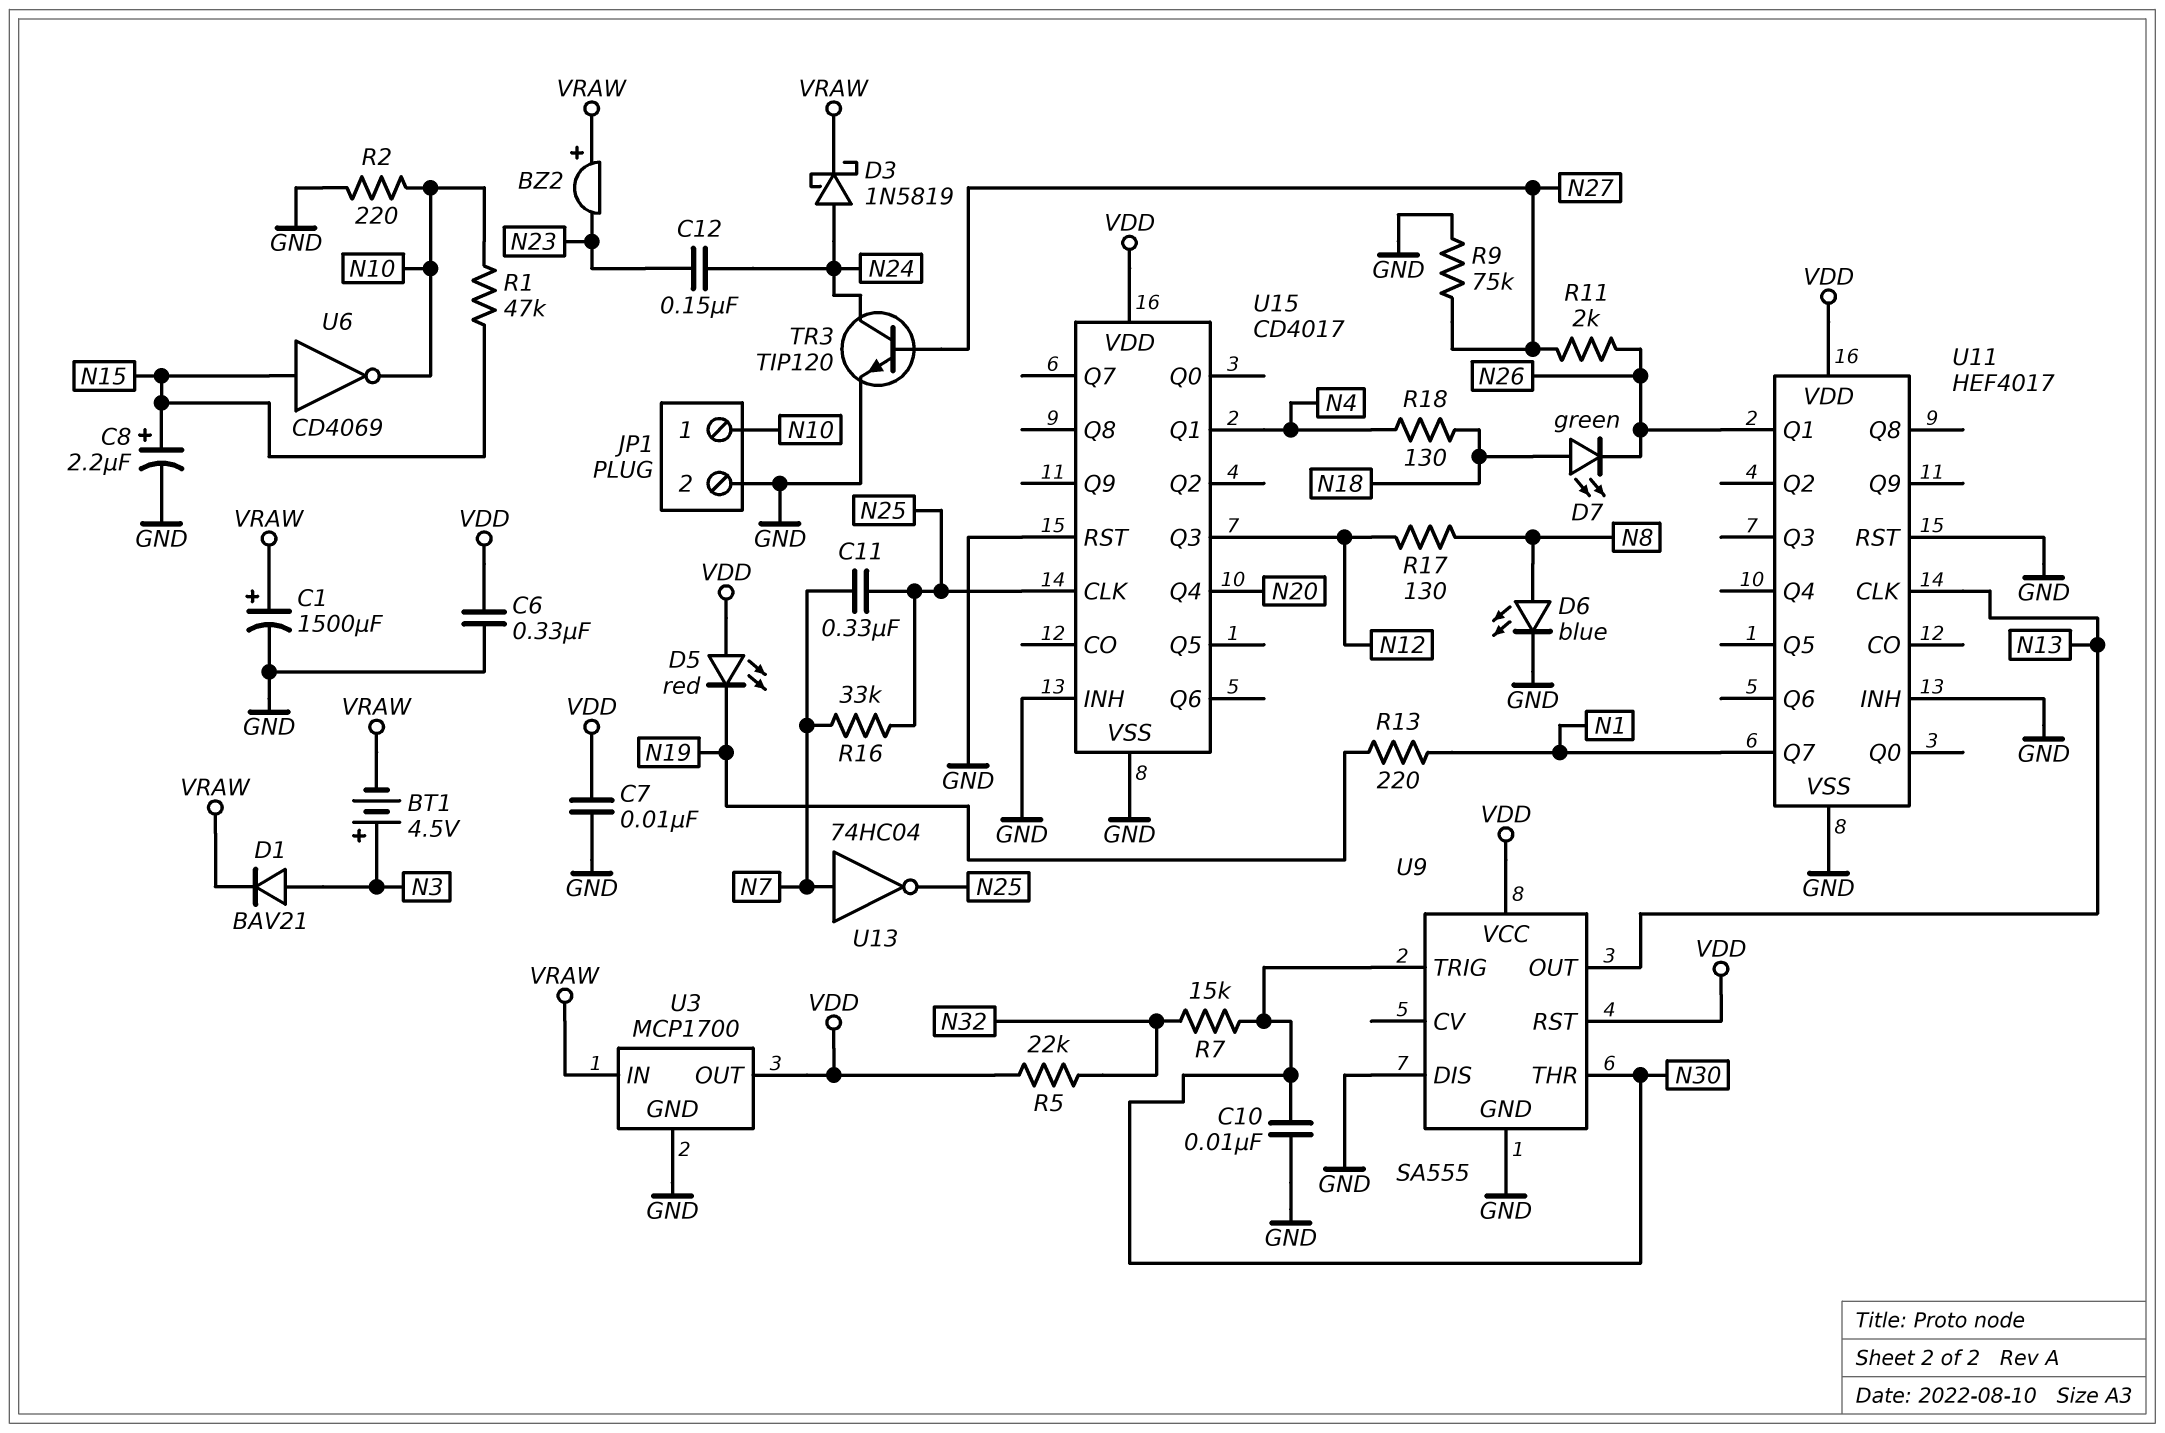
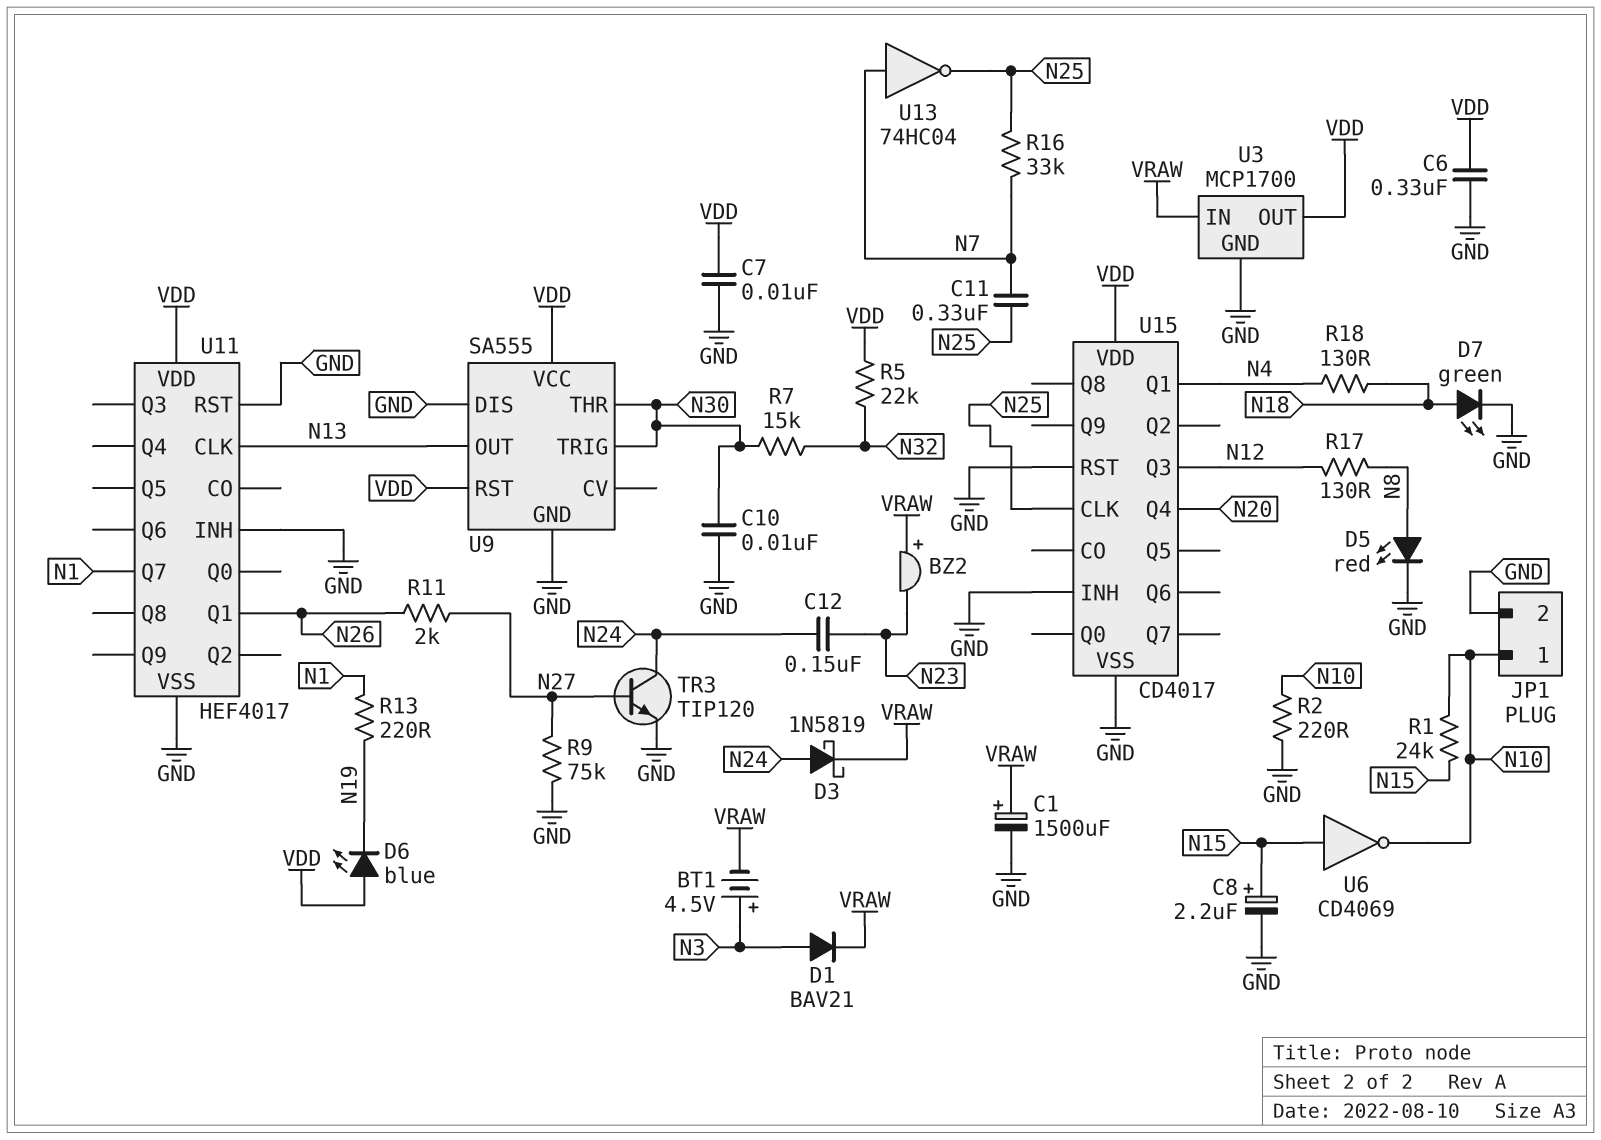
D5: LED red (A VDD, K N19) -> LED red (A N8, K GND)
D6: LED blue (A N8, K GND) -> LED blue (A VDD, K N19)
D7: LED green (A N18, K N26) -> LED green (A N18, K GND)
R1: 47k (N10, N15) -> 24k (N10, N15)

